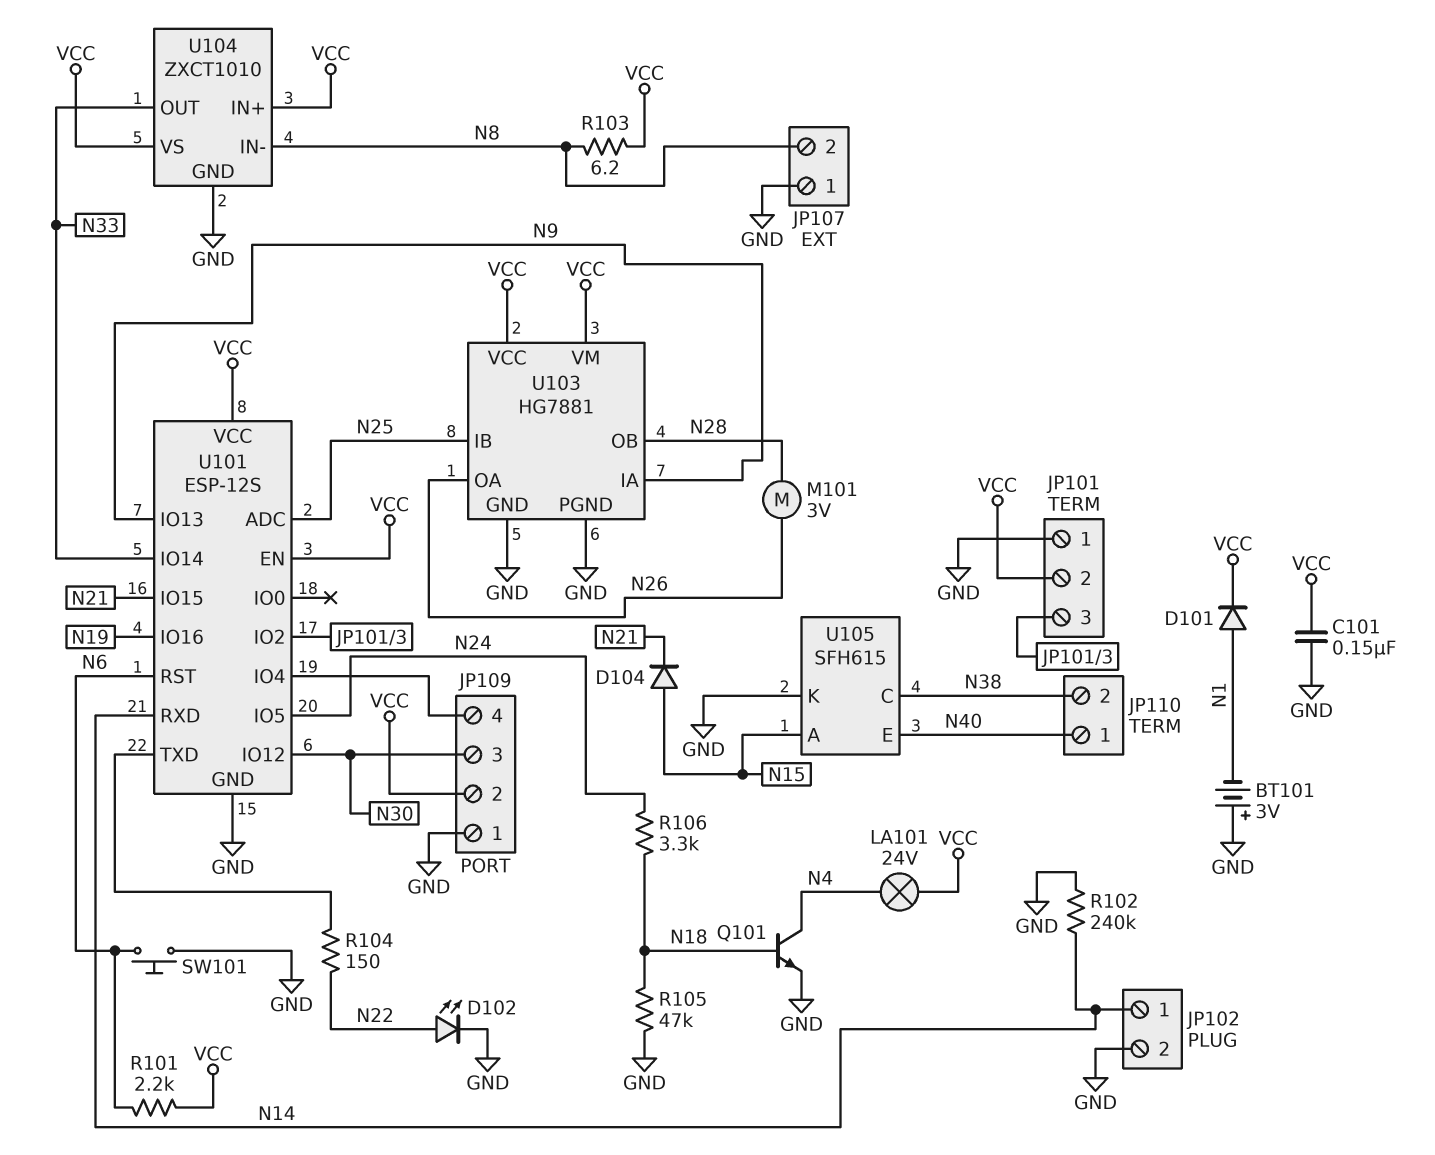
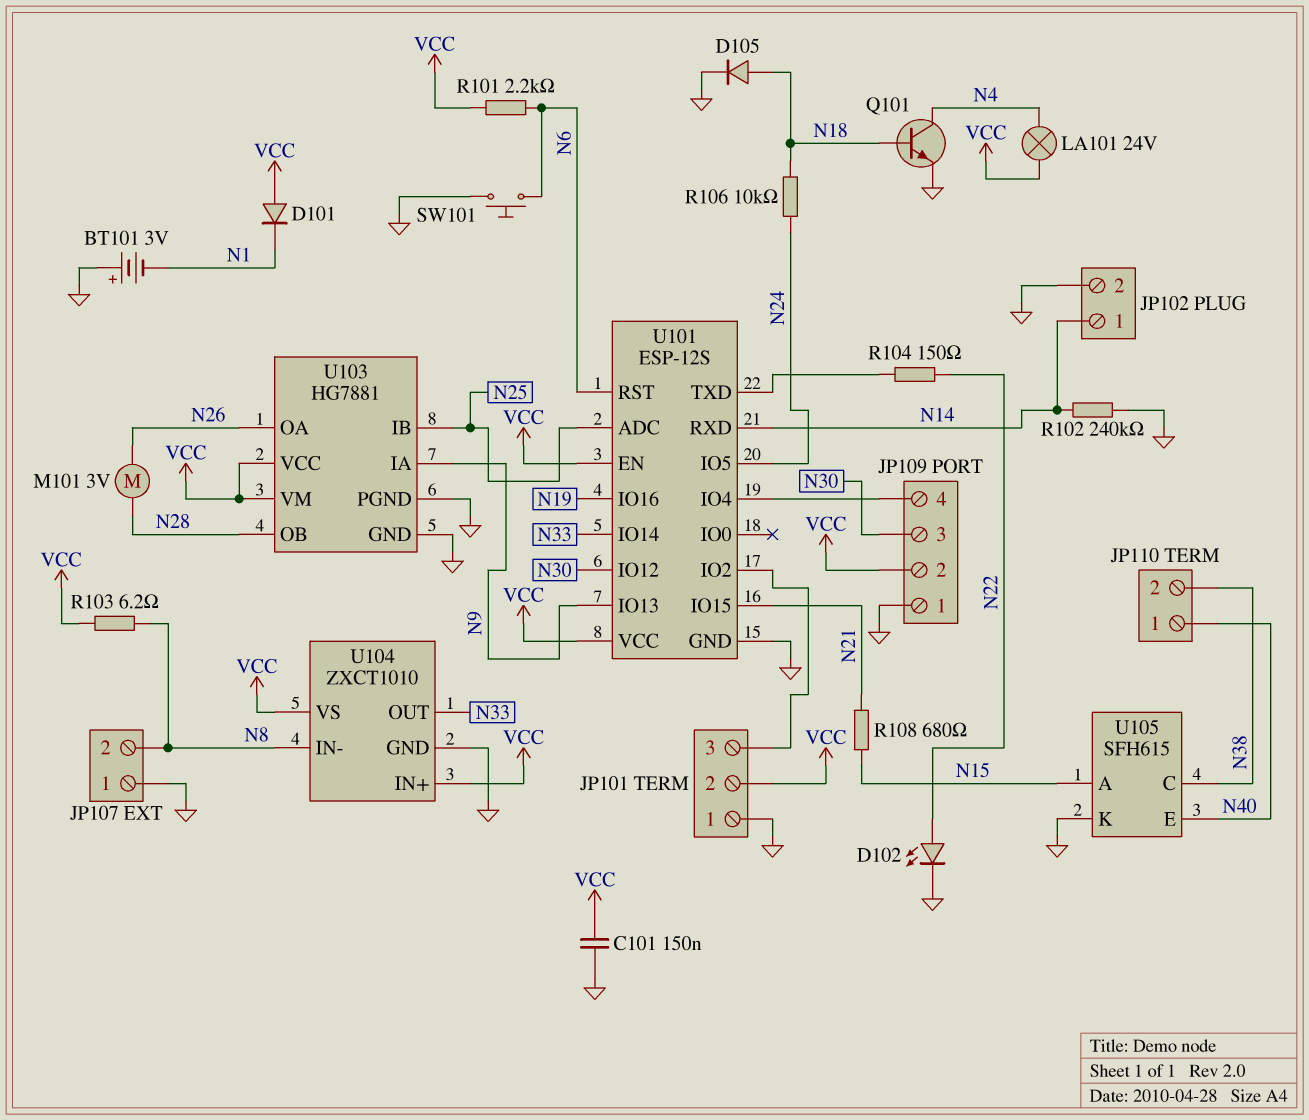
D101: diode (A N1, K VCC) -> diode (A VCC, K N1)
D104: diode (A N15, K N21) -> none
D105: none -> diode (A N18, K GND)
R105: 47k (GND, N18) -> none
R106: 3.3k (N18, N24) -> 10k (N18, N24)
R108: none -> 680 (N15, N21)

